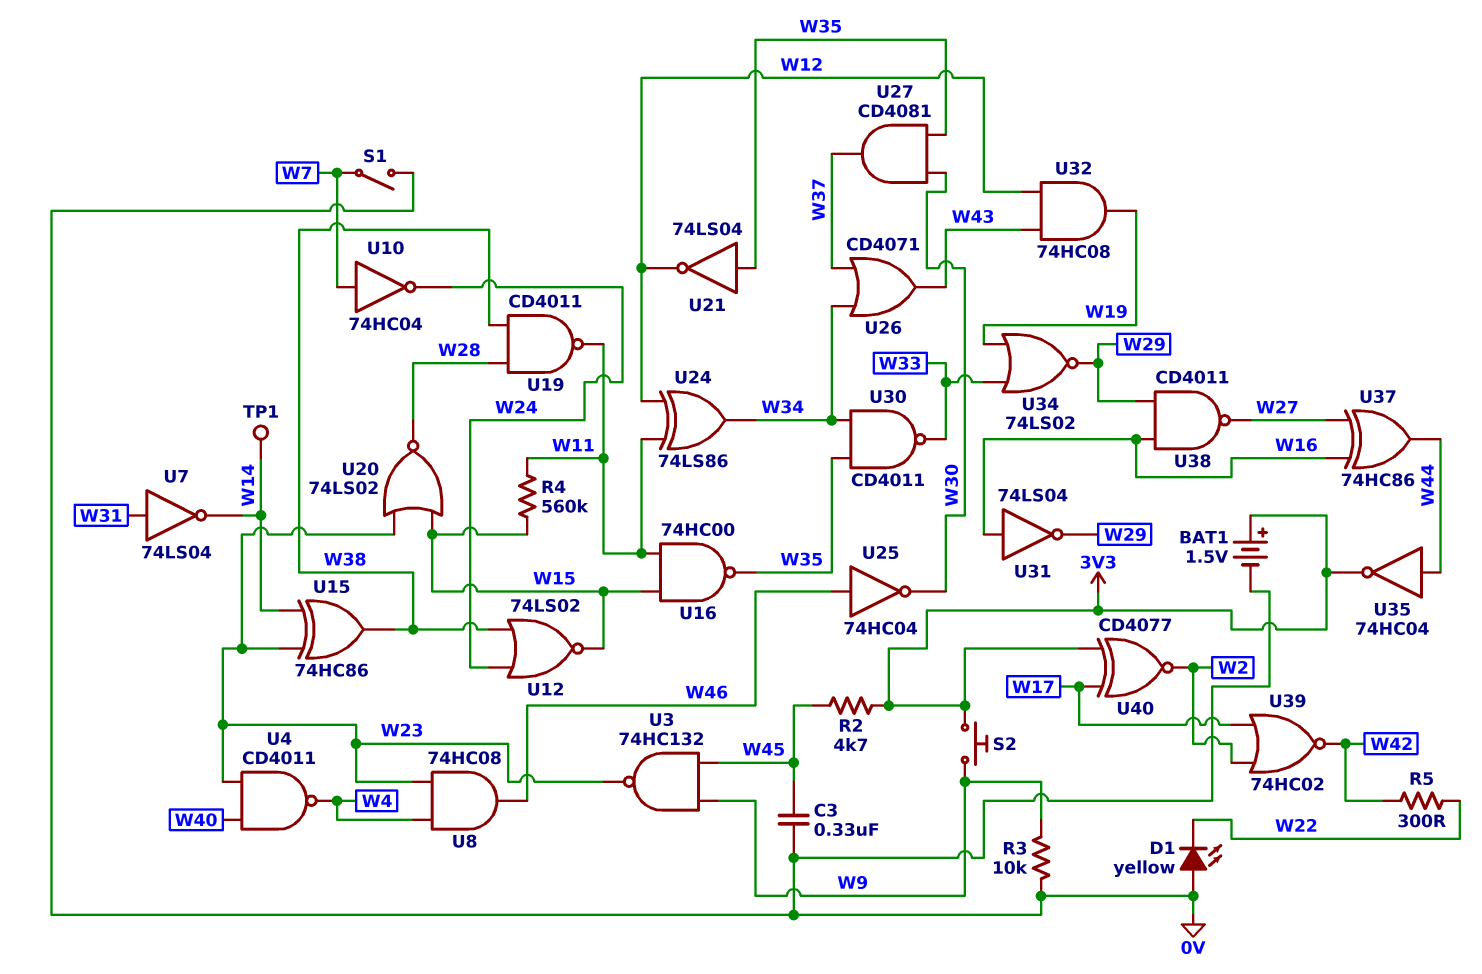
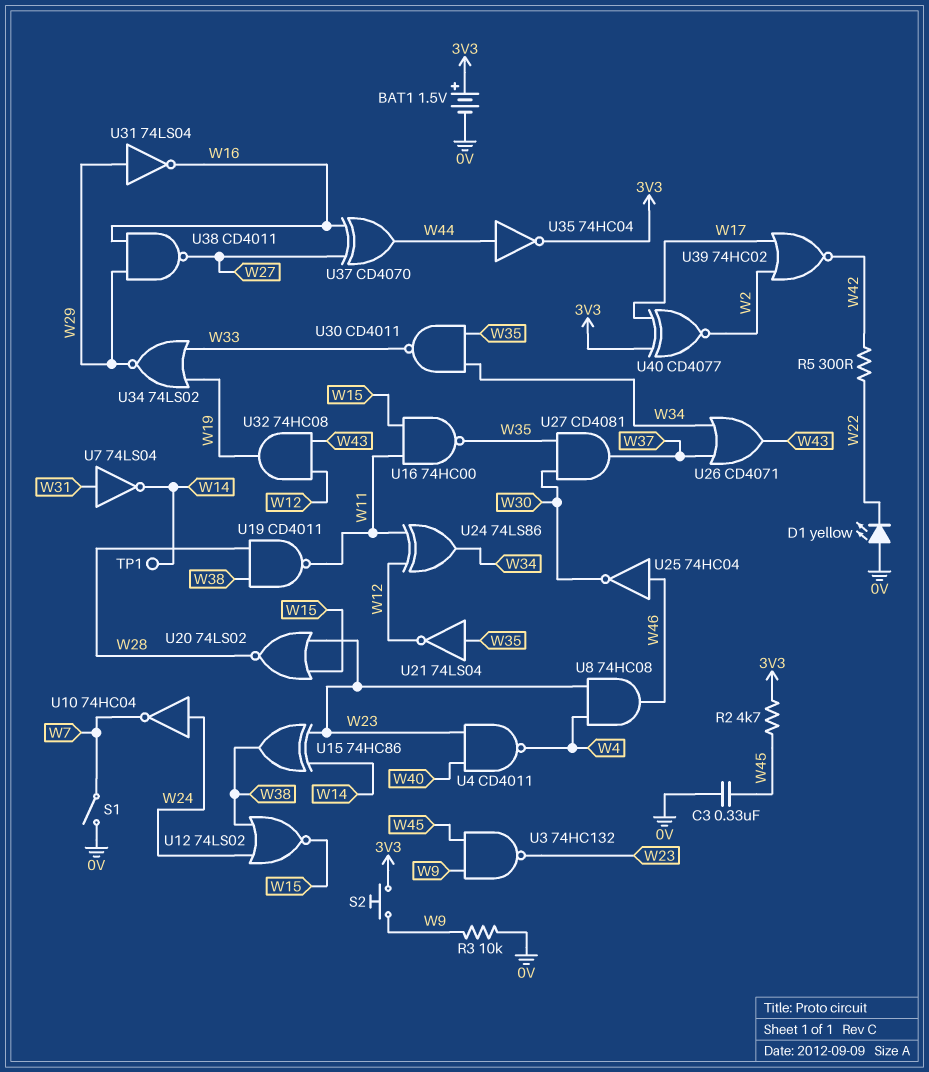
R4: 560k (W11, W15) -> none
U10: NOT 74HC04 (in W7, out W24) -> NOT 74HC04 (in W24, out W7)
U31: NOT 74LS04 (in W16, out W29) -> NOT 74LS04 (in W29, out W16)
U37: XOR 74HC86 (in W16, in W27, out W44) -> XOR CD4070 (in W16, in W27, out W44)

